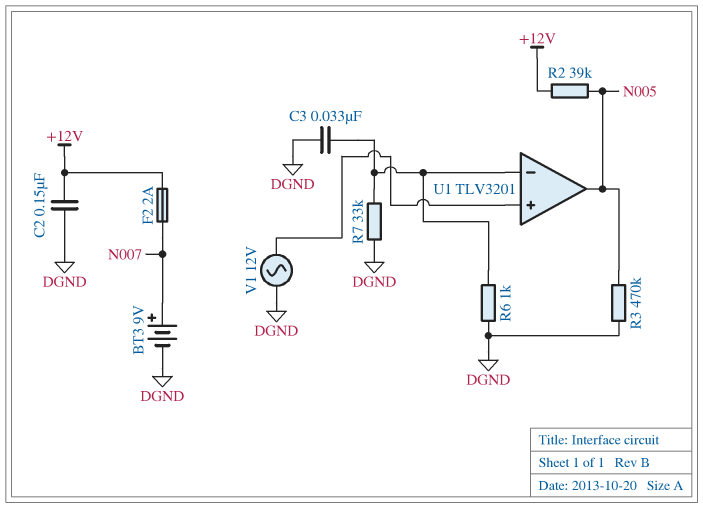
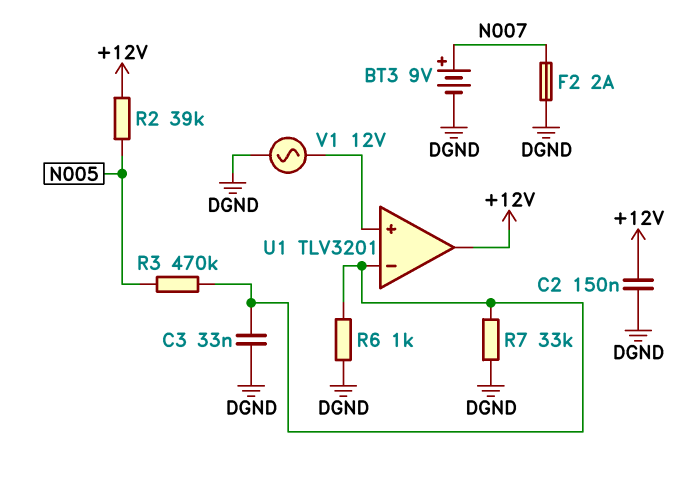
F2: 2A (+12V, N007) -> 2A (DGND, N007)
R3: 470k (DGND, N005) -> 470k (N005, U1/in-)
U1 pin out: N005 -> +12V

